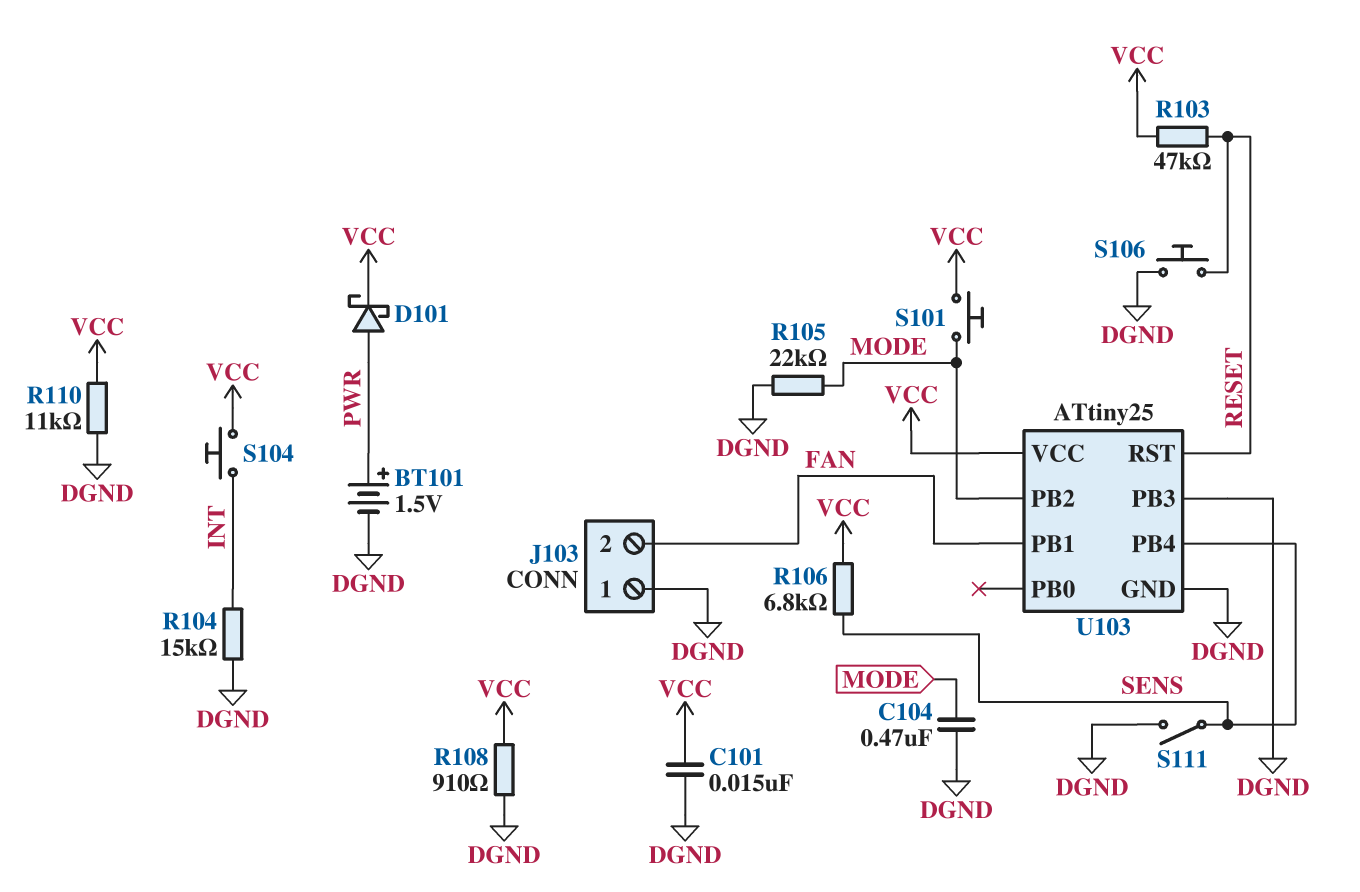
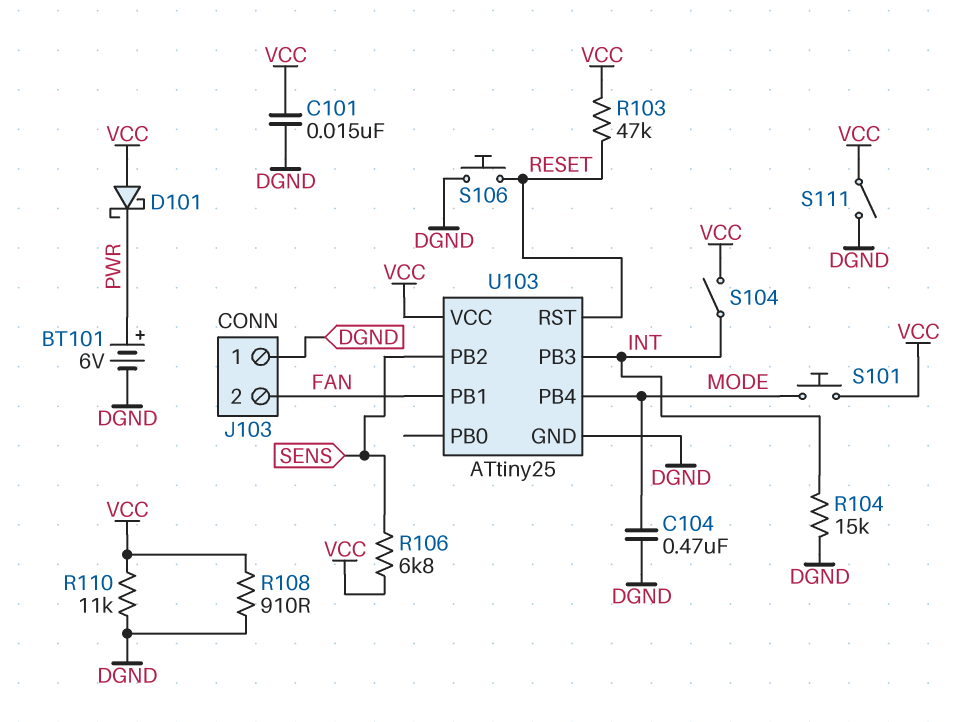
BT101: 1.5V (plus PWR, minus DGND) -> 6V (plus PWR, minus DGND)
D101: schottky (A PWR, K VCC) -> schottky (A VCC, K PWR)
R105: 22k (DGND, MODE) -> none
S104: button (INT, VCC) -> switch (INT, VCC)
S111: switch (DGND, SENS) -> switch (DGND, VCC)
U103 pin PB2: MODE -> SENS
U103 pin PB3: DGND -> INT
U103 pin PB4: SENS -> MODE

